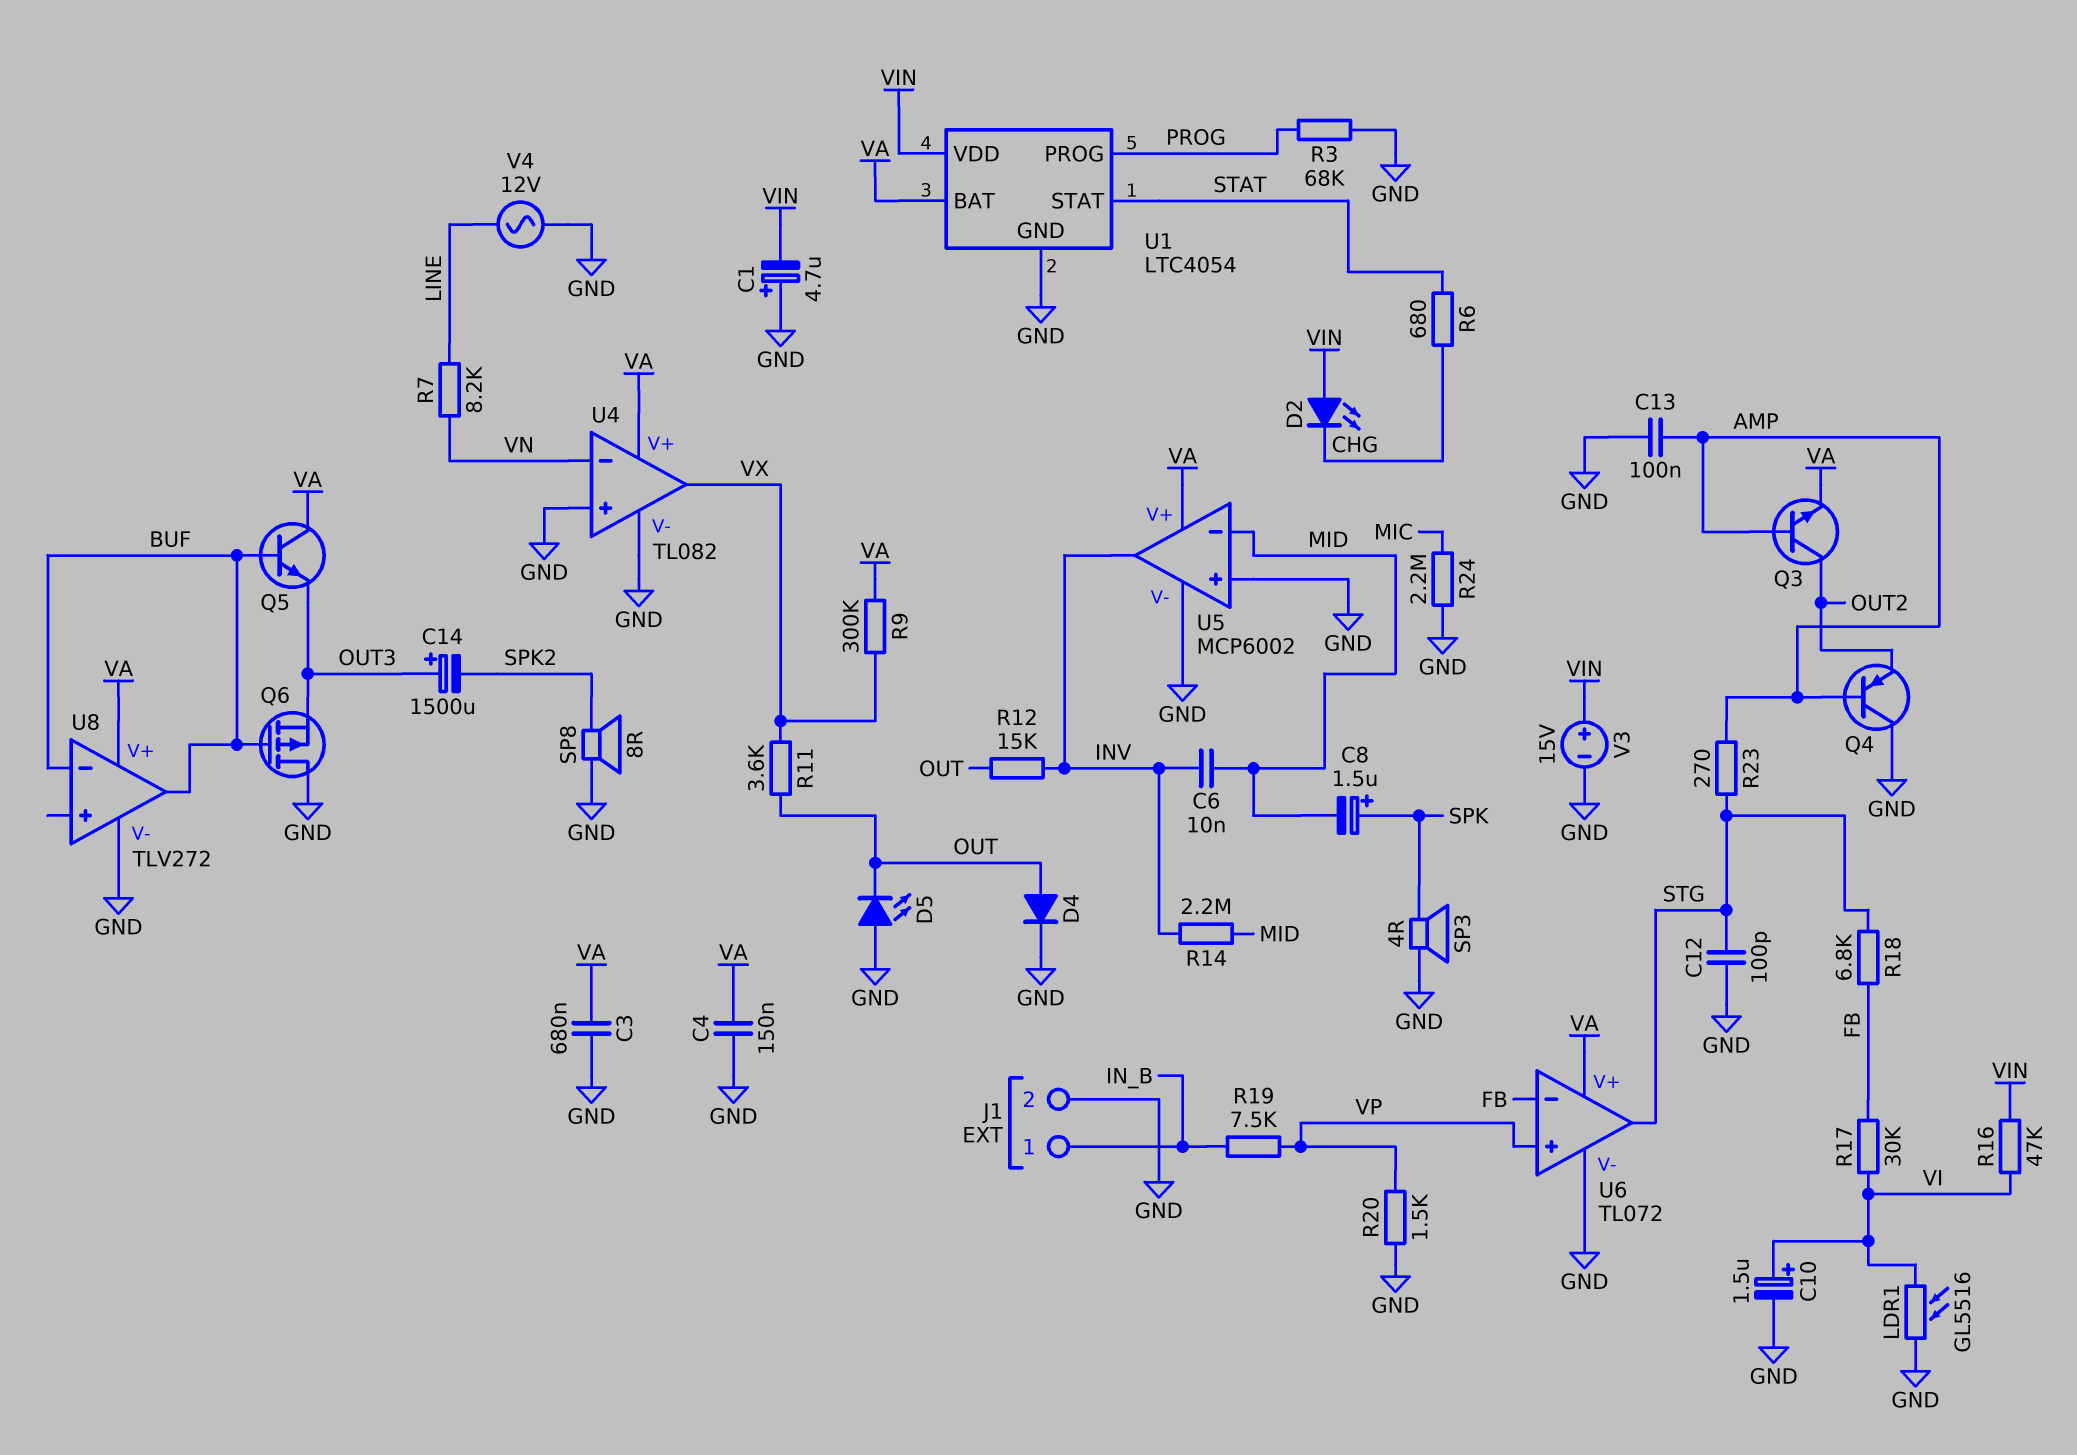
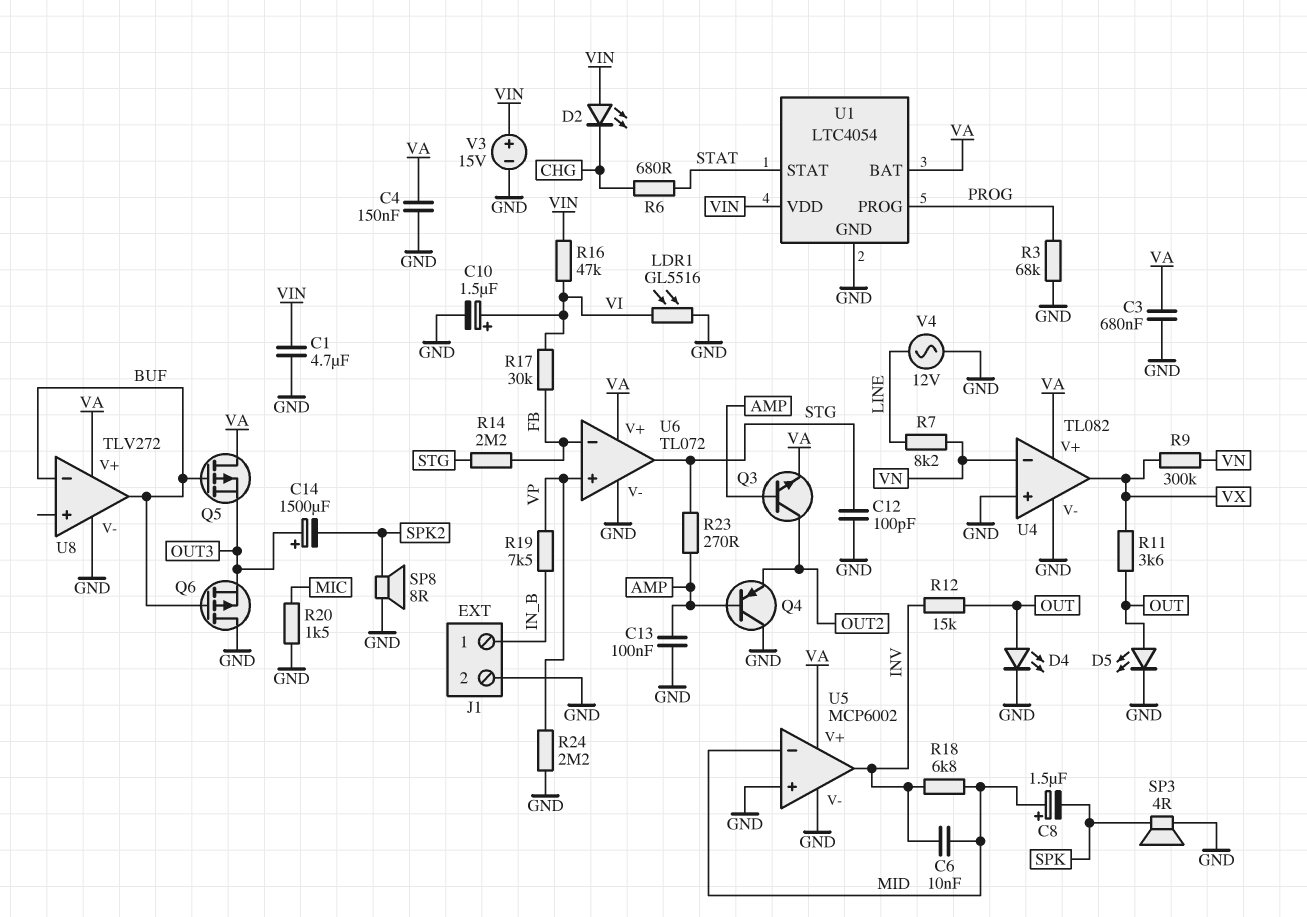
C1: 4.7uF (plus GND, minus VIN) -> 4.7uF (GND, VIN)
C8: 1.5uF (plus SPK, minus MID) -> 1.5uF (plus MID, minus SPK)
D4: diode (A OUT, K GND) -> LED (A OUT, K GND)
D5: LED (A GND, K OUT) -> LED (A OUT, K GND)
Q5: NPN (B BUF, C VA, E OUT3) -> PMOS (G BUF, D VA, S OUT3)
R9: 300k (VA, VX) -> 300k (VN, VX)
R14: 2.2M (INV, MID) -> 2.2M (FB, STG)
R18: 6.8k (FB, STG) -> 6.8k (INV, MID)
R20: 1.5k (GND, VP) -> 1.5k (GND, MIC)
R24: 2.2M (GND, MIC) -> 2.2M (GND, VP)

